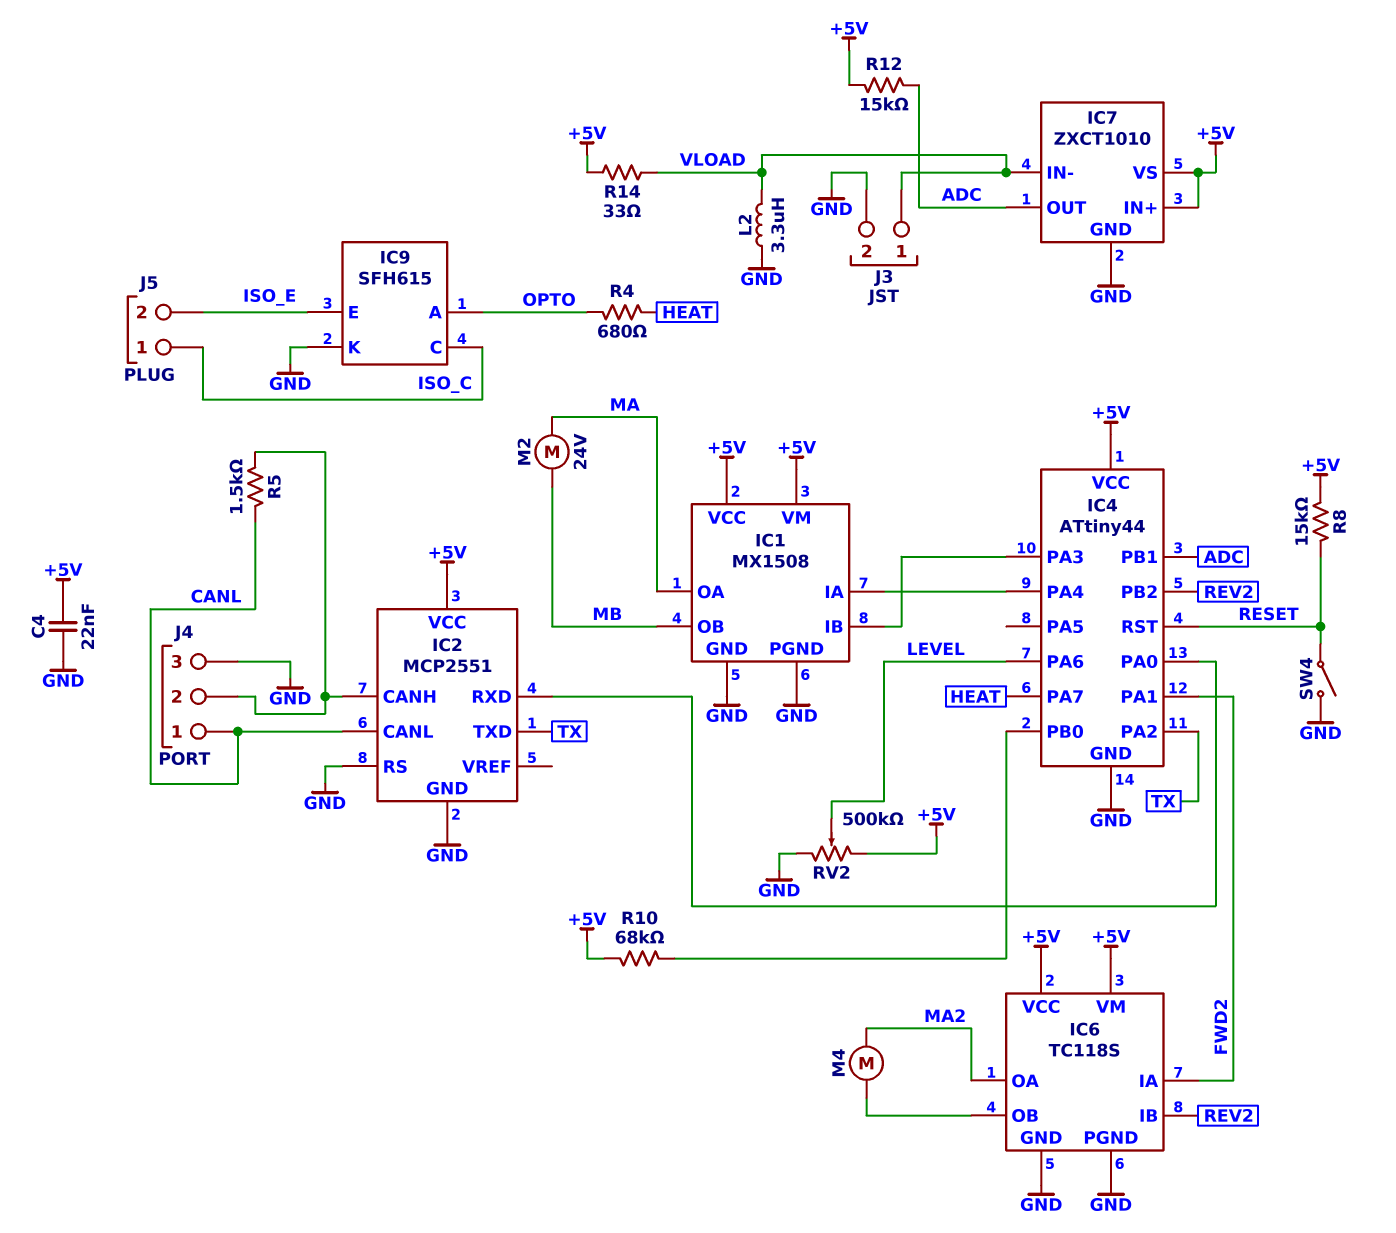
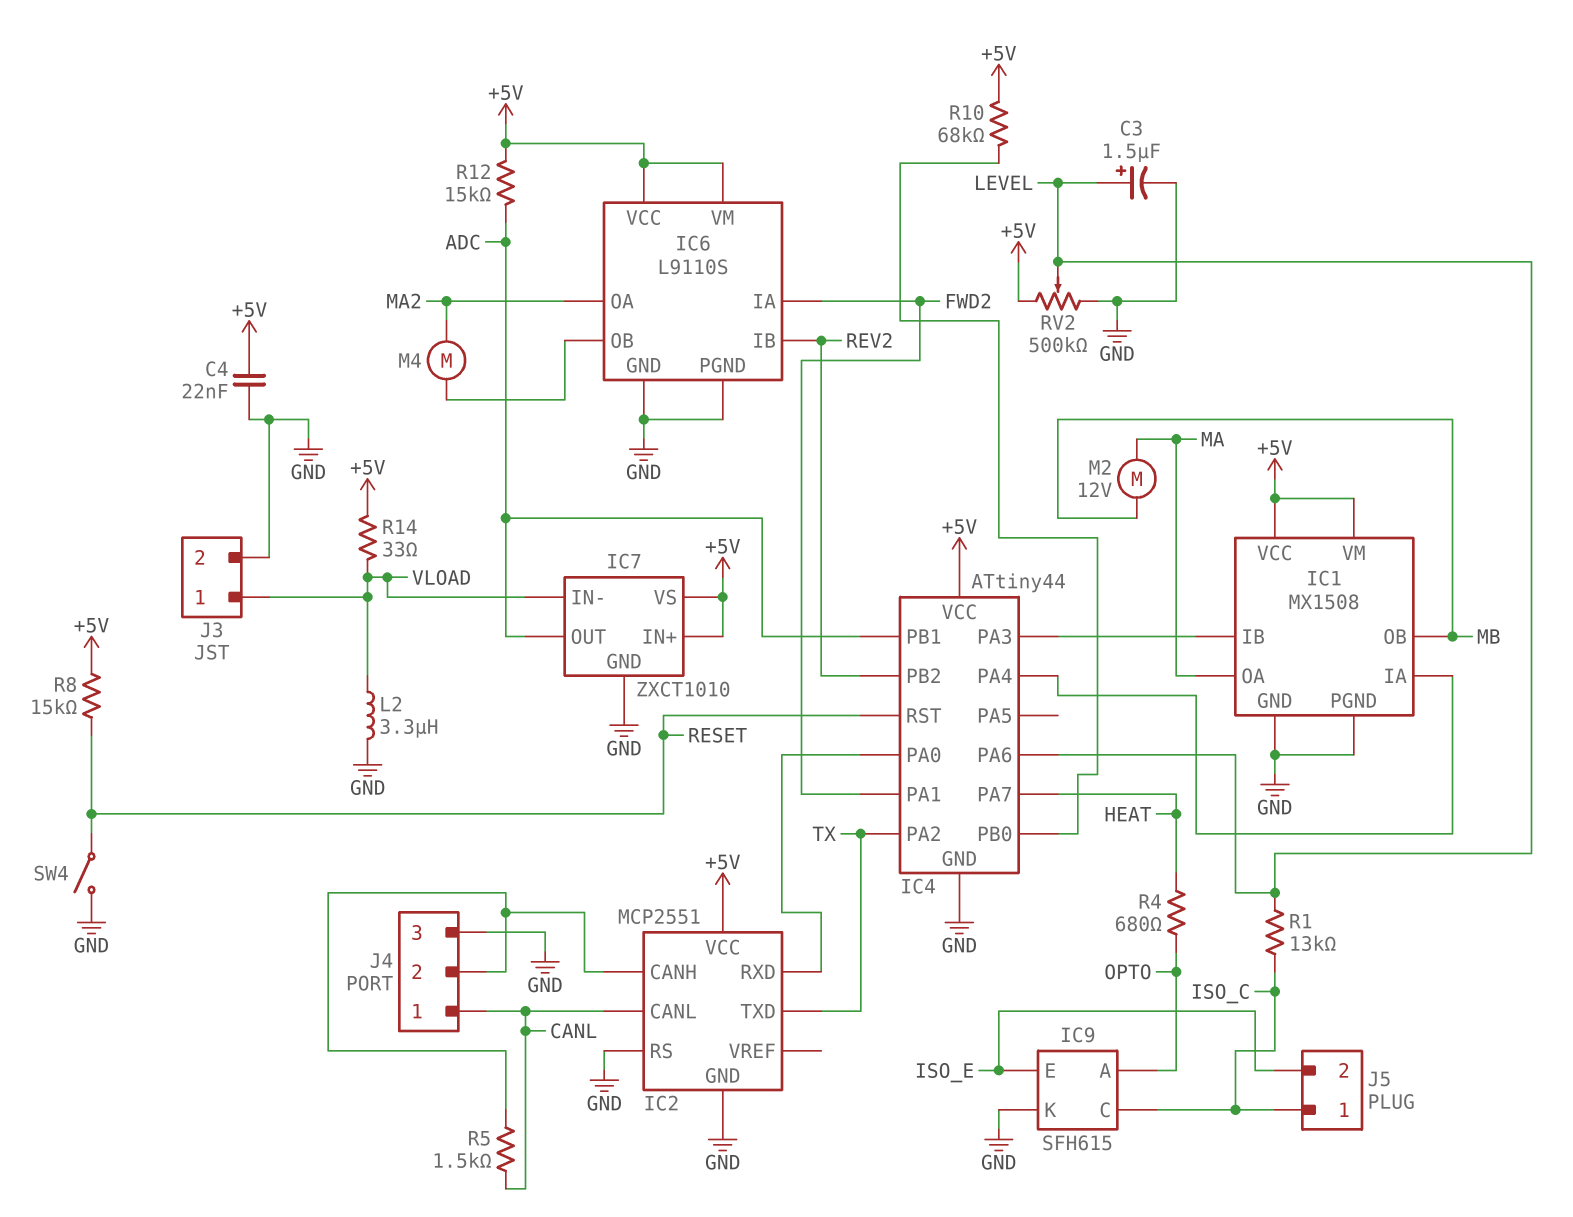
C3: none -> 1.5uF (plus LEVEL, minus GND)
IC6: TC118S -> L9110S
M2: motor 24V (MA, MB) -> motor 12V (MA, MB)
R1: none -> 13k (ISO_C, LEVEL)

